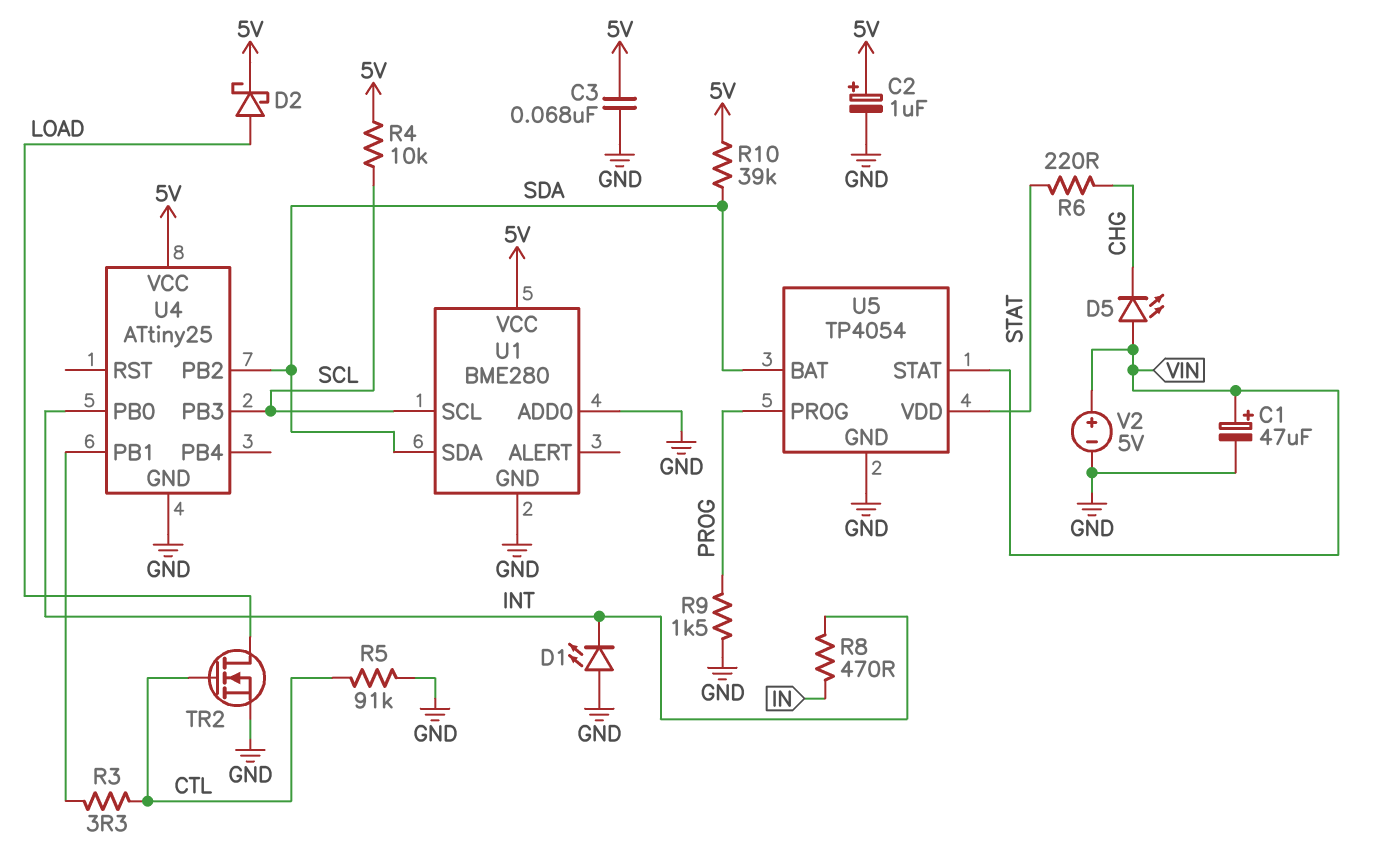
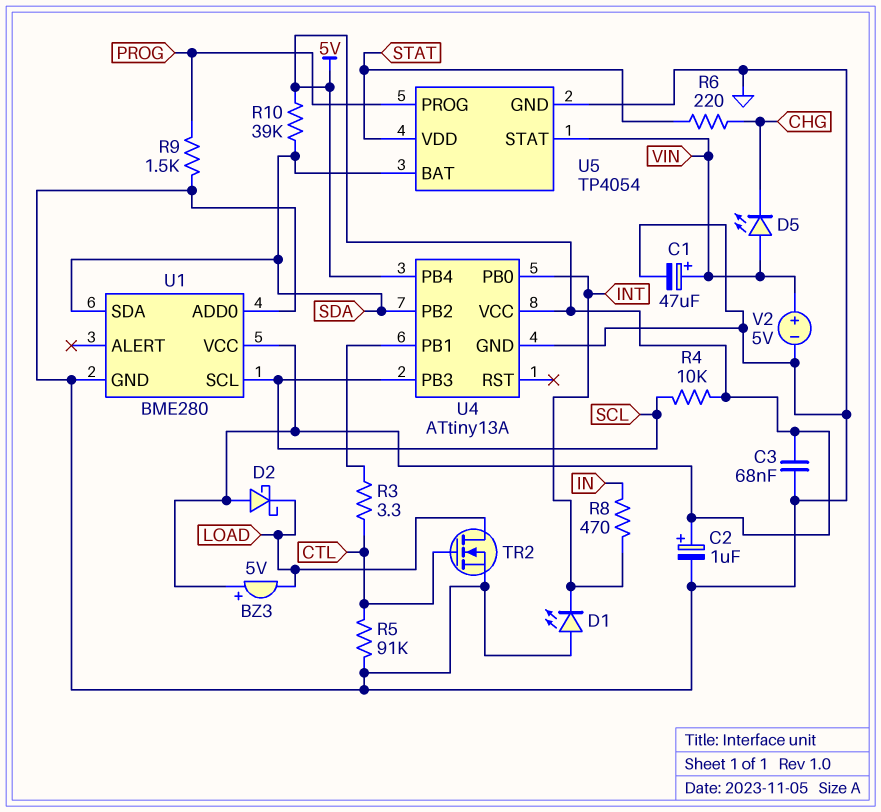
BZ3: none -> buzzer 5V (plus 5V, minus LOAD)
D2: schottky (A LOAD, K 5V) -> schottky (A 5V, K LOAD)
U4: ATtiny25 -> ATtiny13A
U4 pin PB4: none -> 5V

